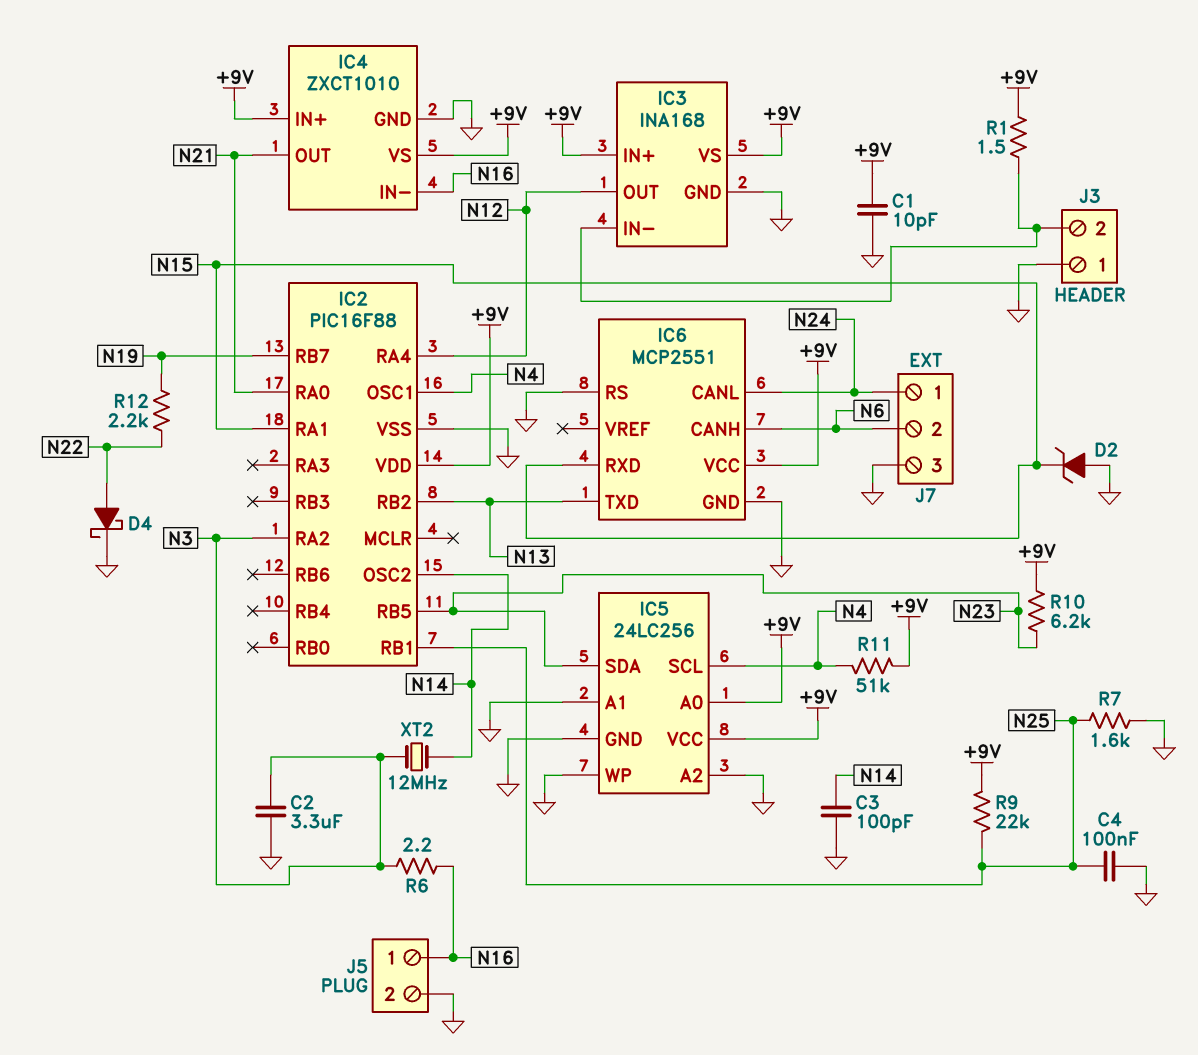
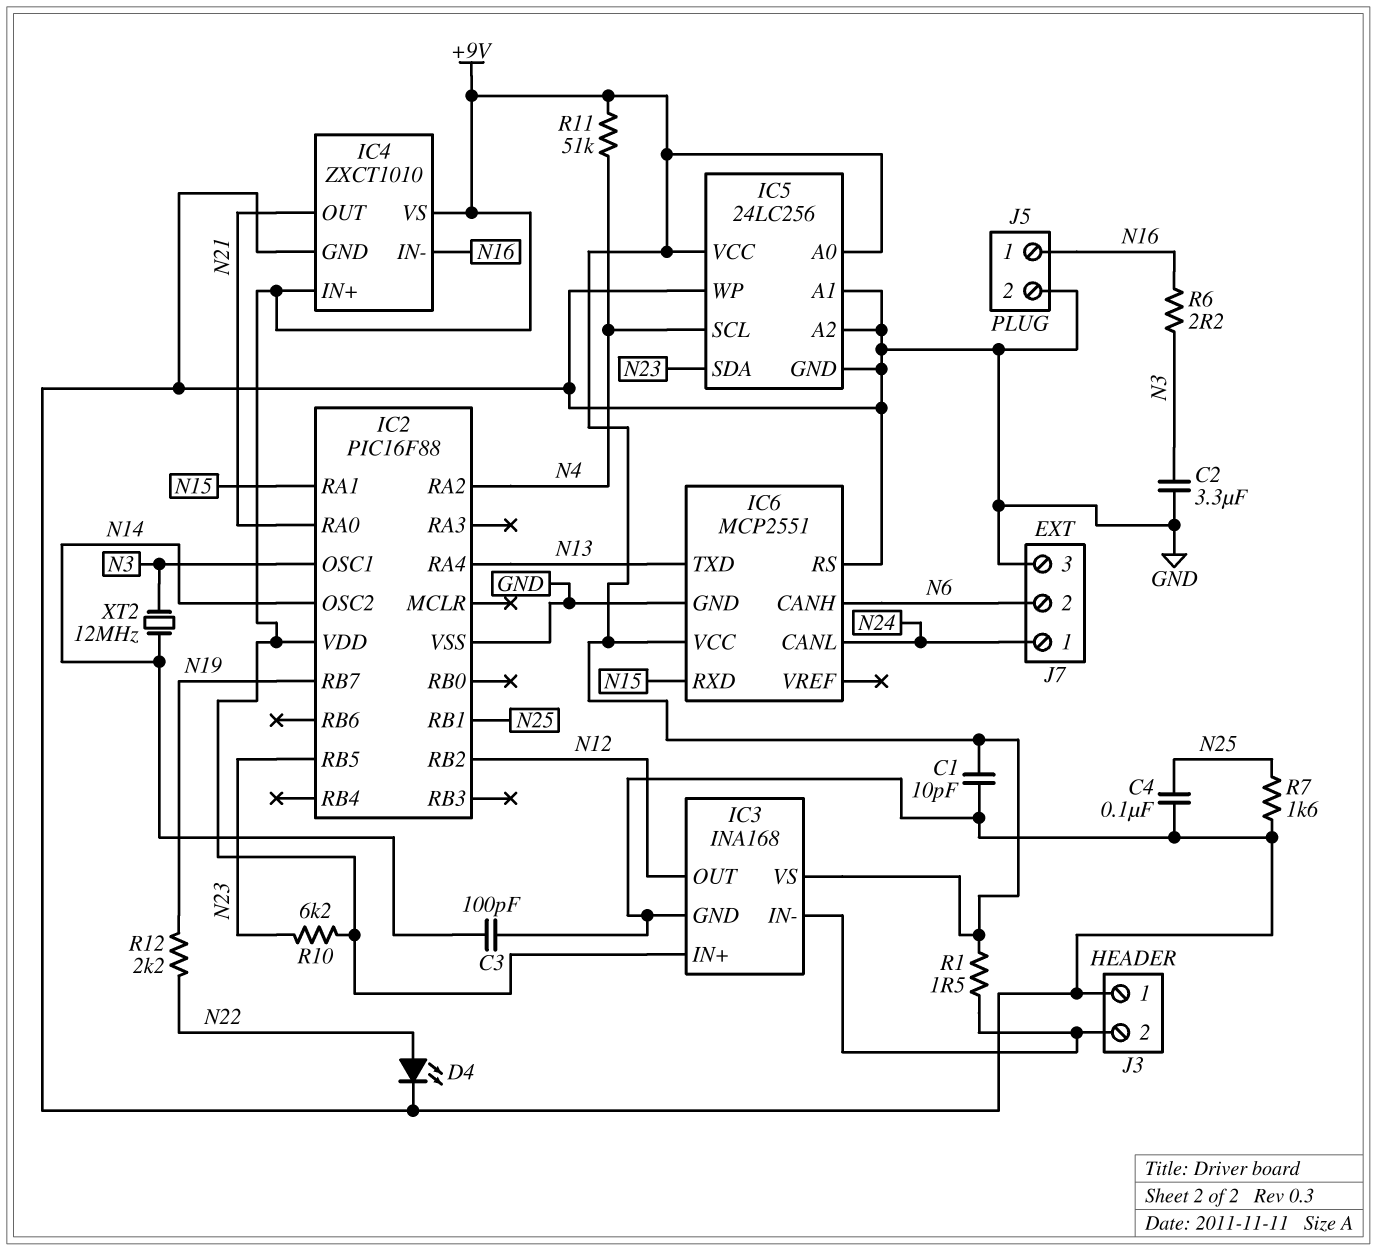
D2: zener (A GND, K N15) -> none
D4: schottky (A N22, K GND) -> LED (A N22, K GND)
IC2 pin OSC1: N4 -> N3
IC2 pin RA2: N3 -> N4
IC2 pin RA4: N12 -> N13
IC2 pin RB2: N13 -> N12
R9: 22k (+9V, N25) -> none

